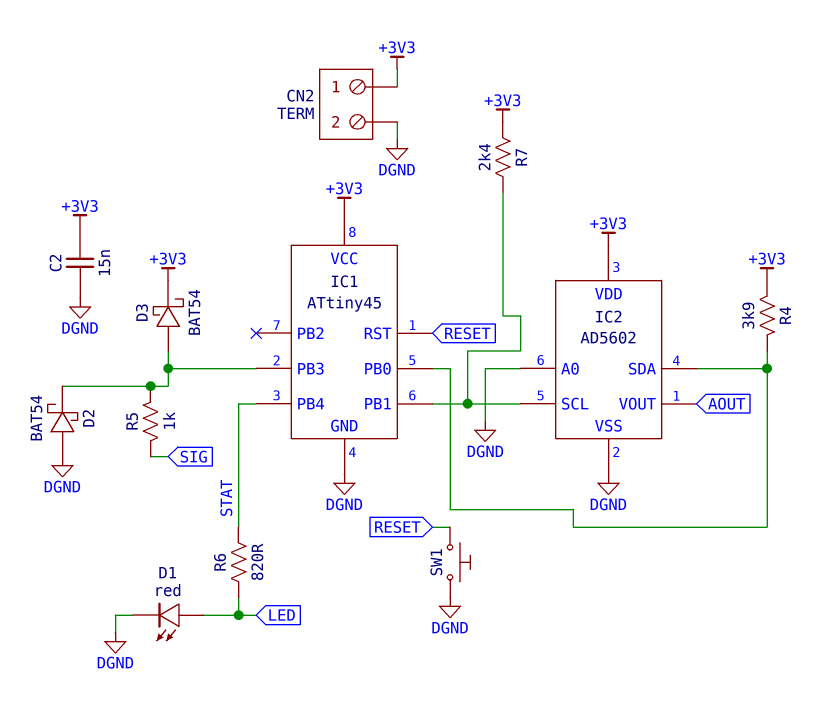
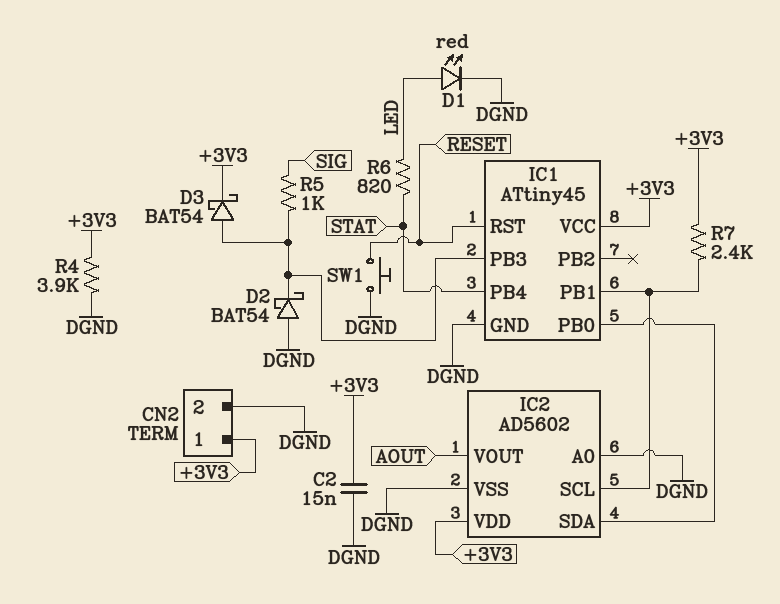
R4: 3.9k (+3V3, IC1/PB0) -> 3.9k (+3V3, DGND)

